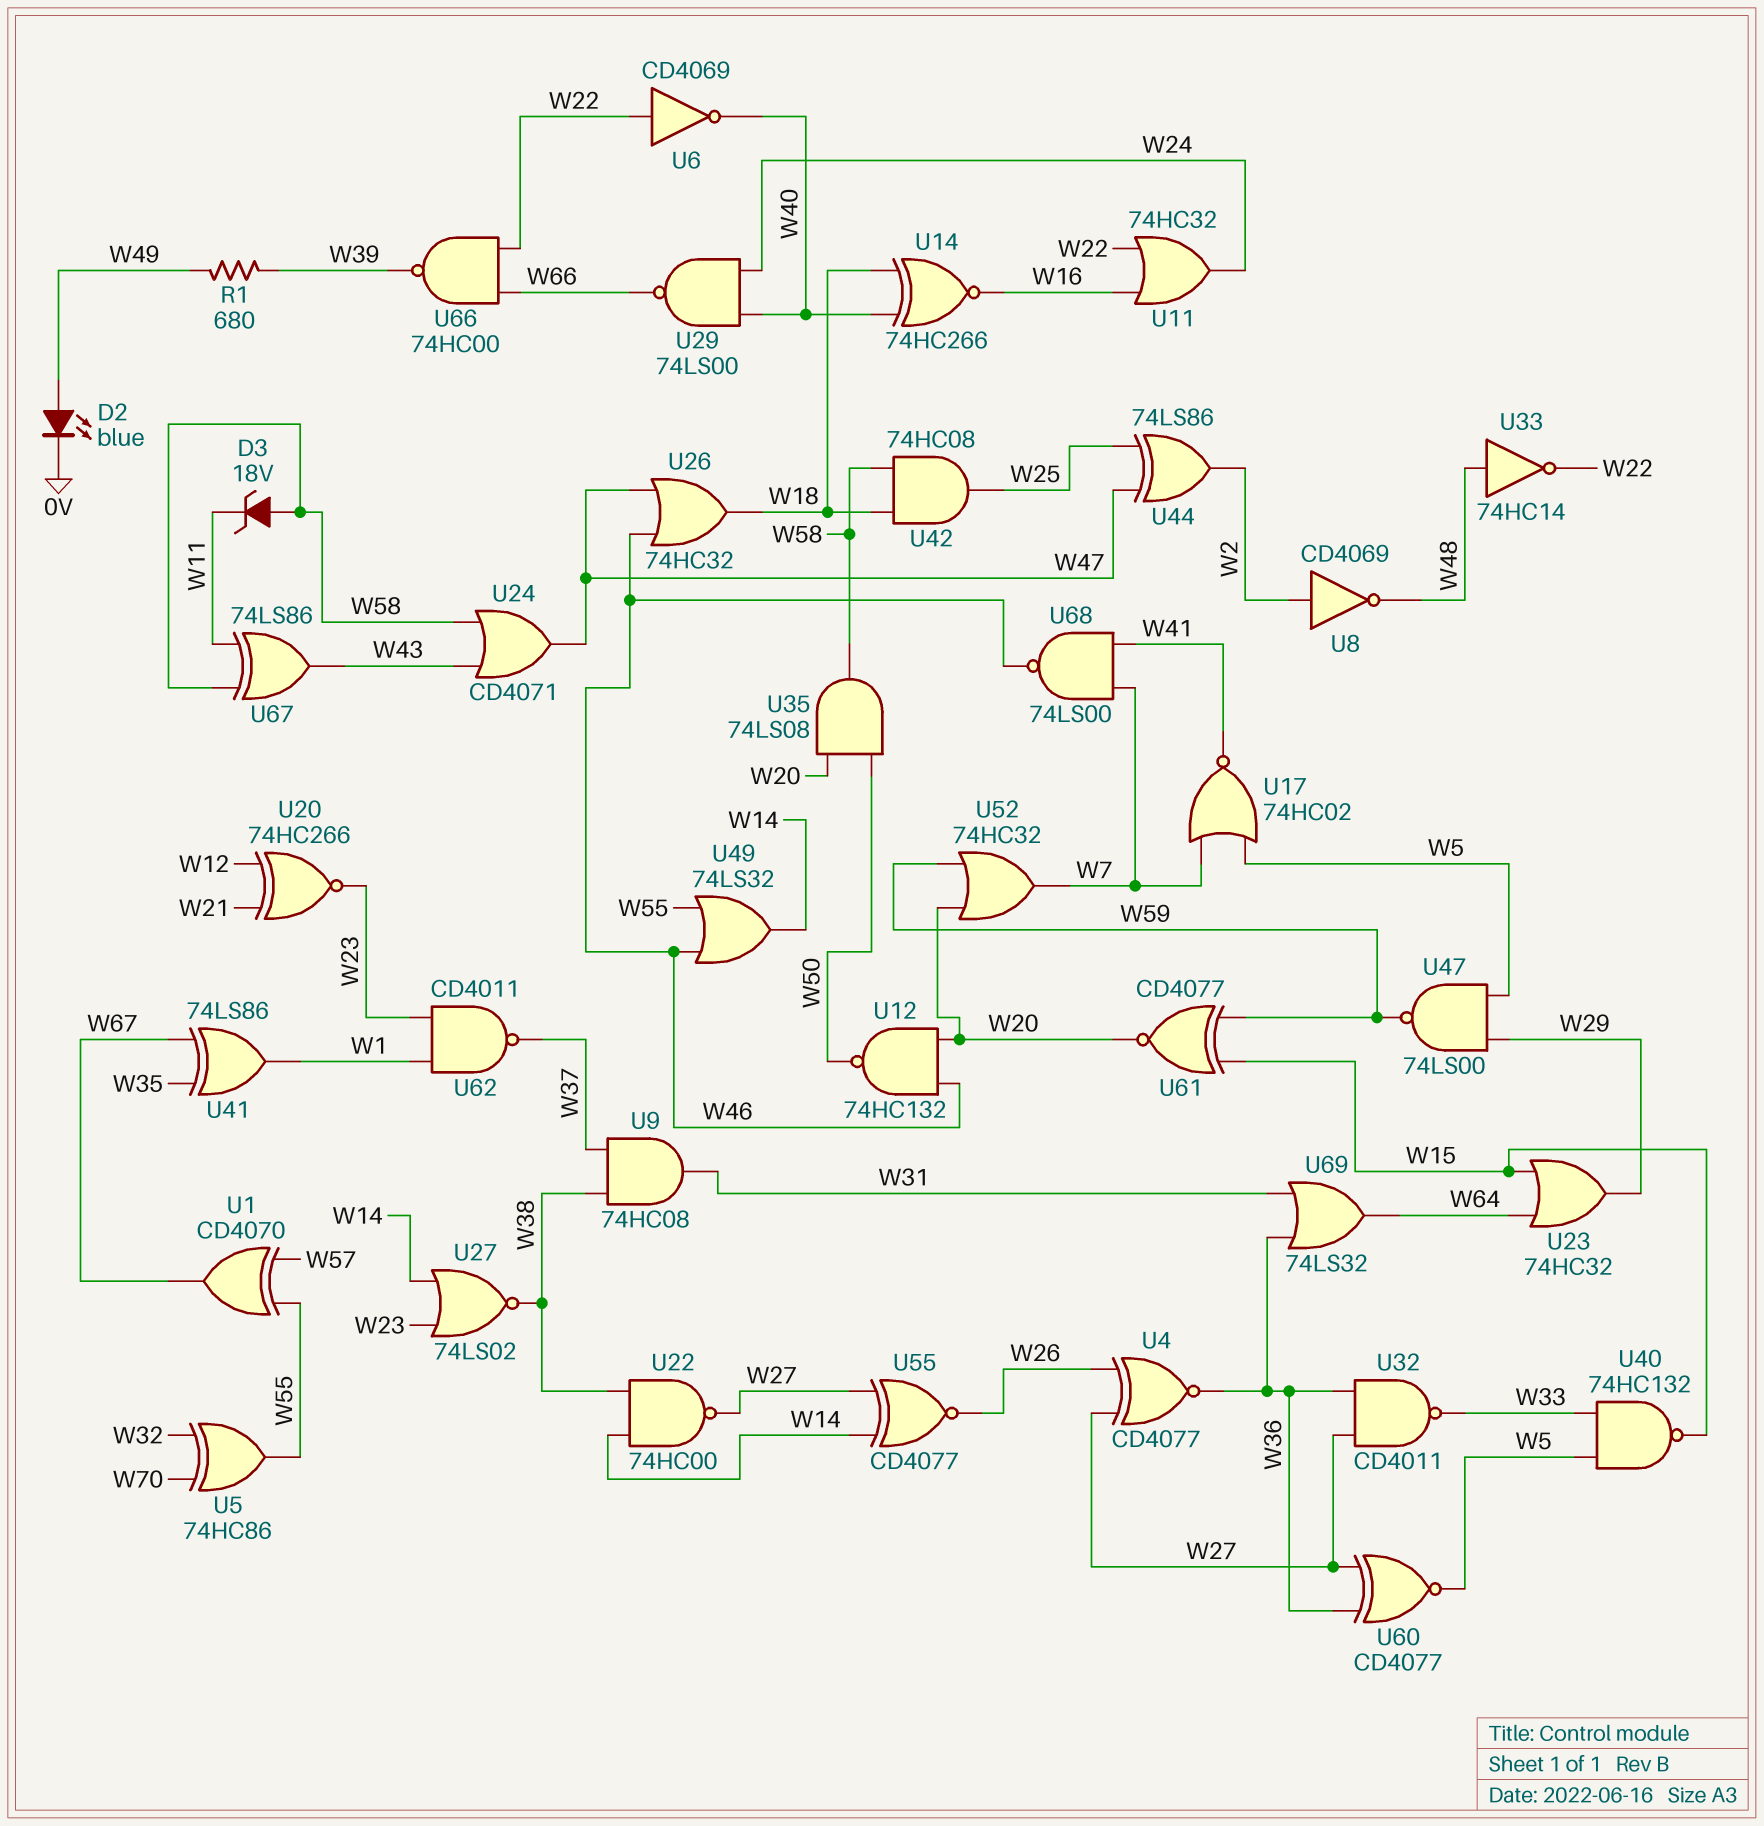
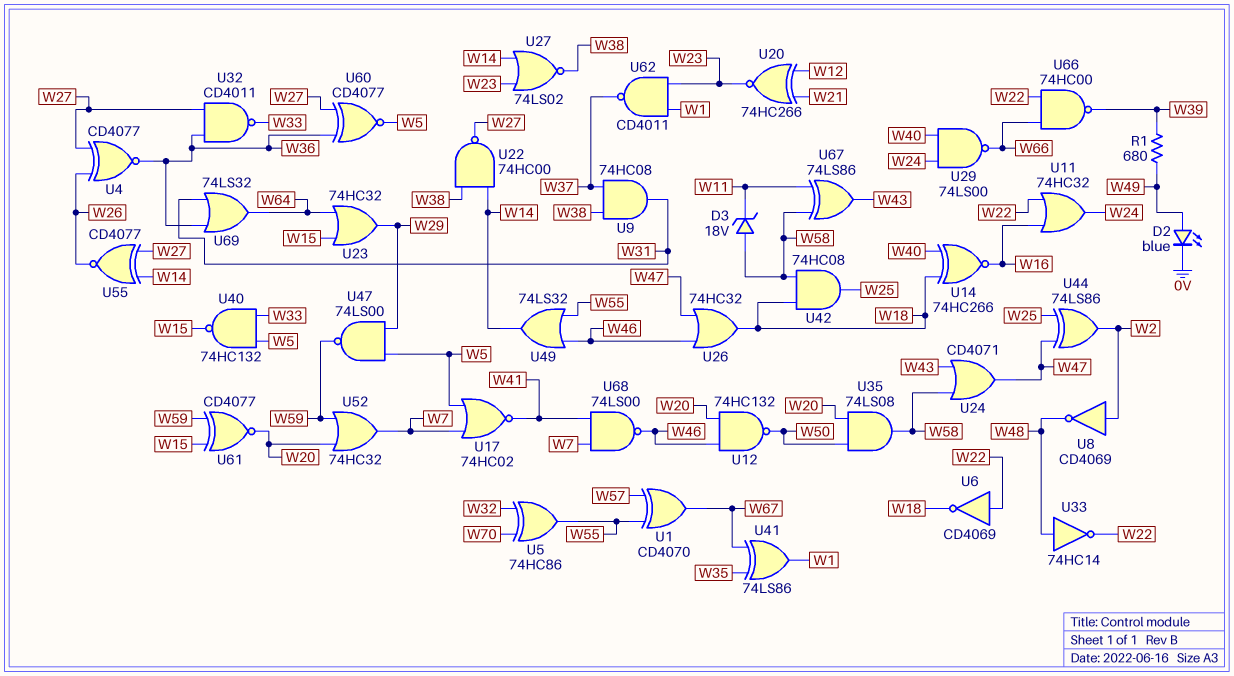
U6: NOT CD4069 (in W22, out W40) -> NOT CD4069 (in W22, out W18)

